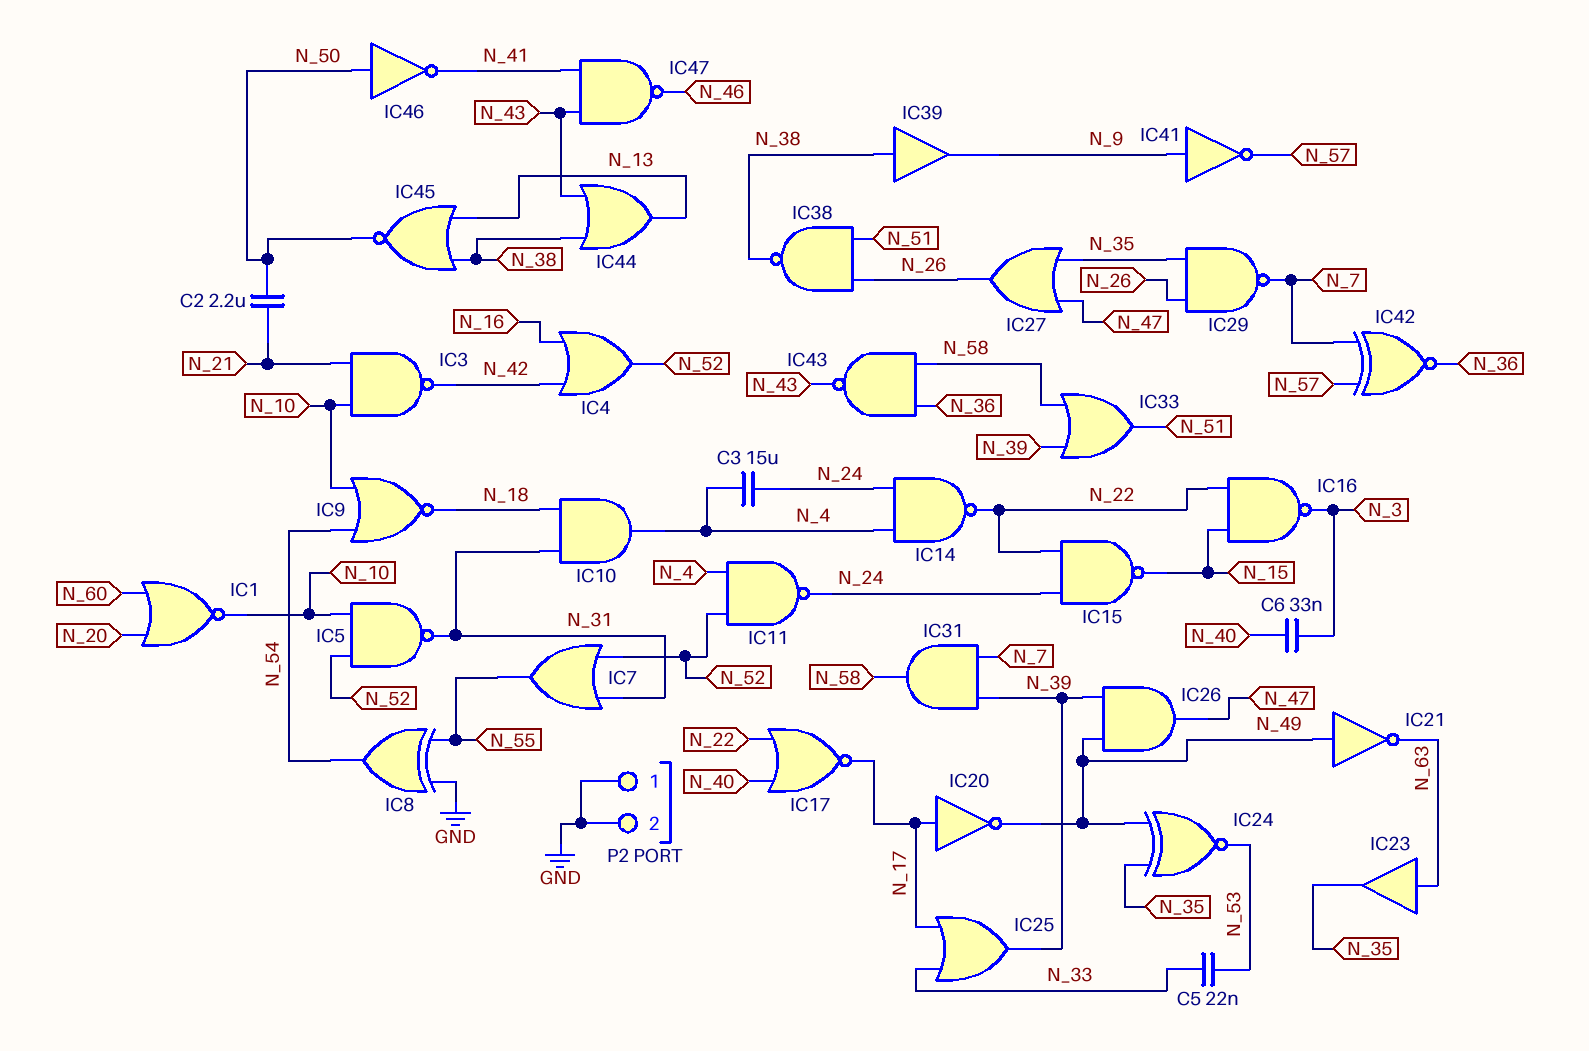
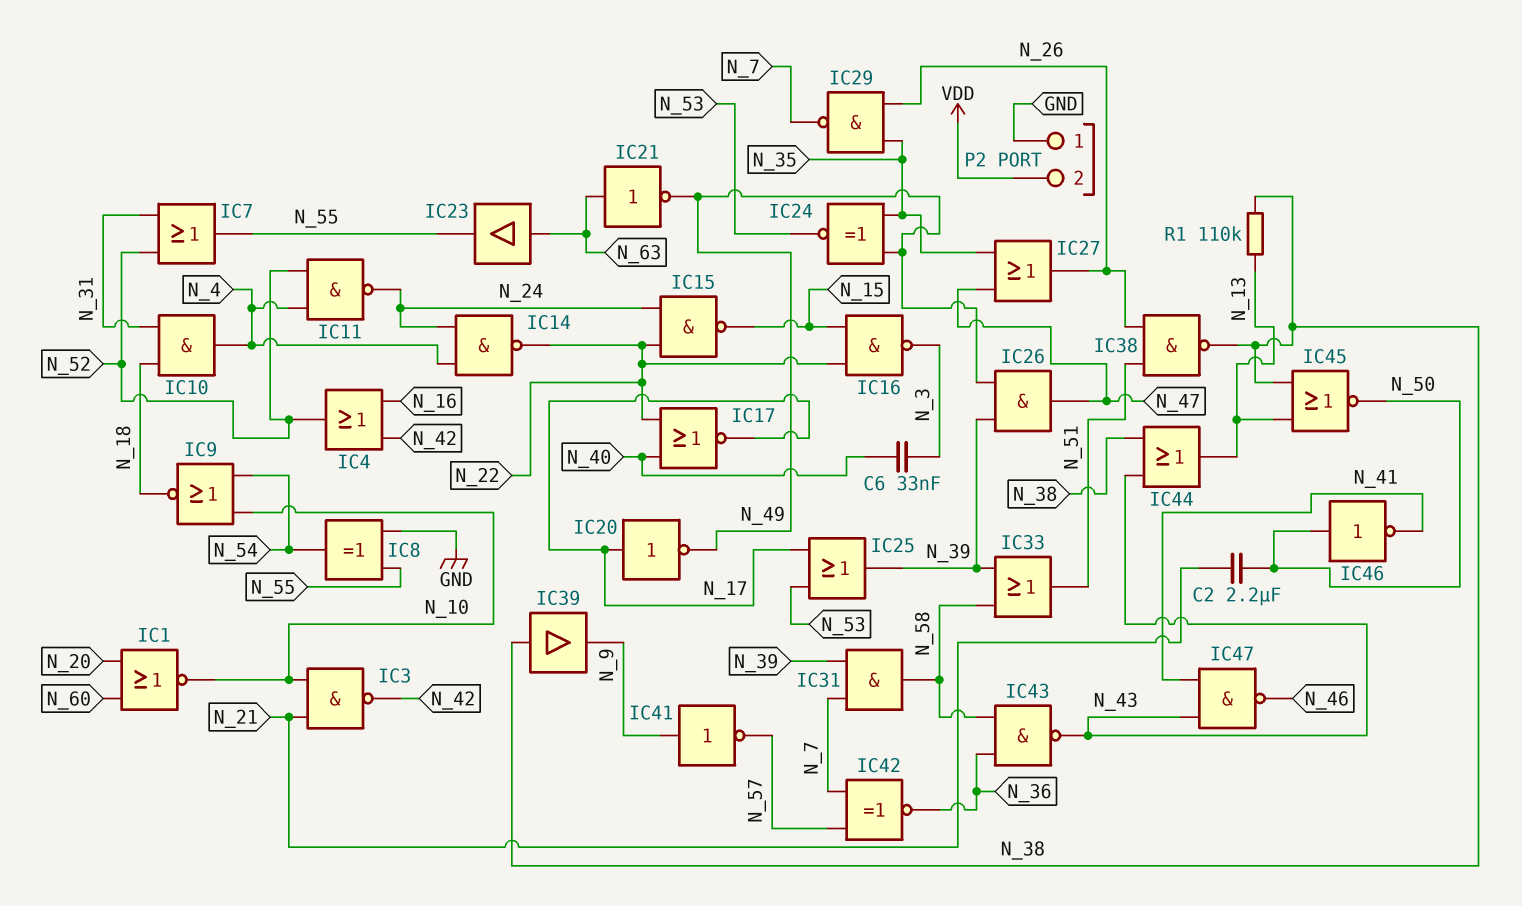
C3: 15uF (N_4, N_24) -> none
C5: 22nF (N_33, N_53) -> none
IC5: NAND (in N_10, in N_52, out N_31) -> none
IC21: NOT (in N_49, out N_63) -> NOT (in N_63, out N_49)
IC23: buffer (in N_63, out N_35) -> buffer (in N_63, out N_55)
IC25: OR (in N_17, in N_33, out N_39) -> OR (in N_17, in N_53, out N_39)
P2 pin 2: GND -> VDD
R1: none -> 110k (N_13, N_38)

